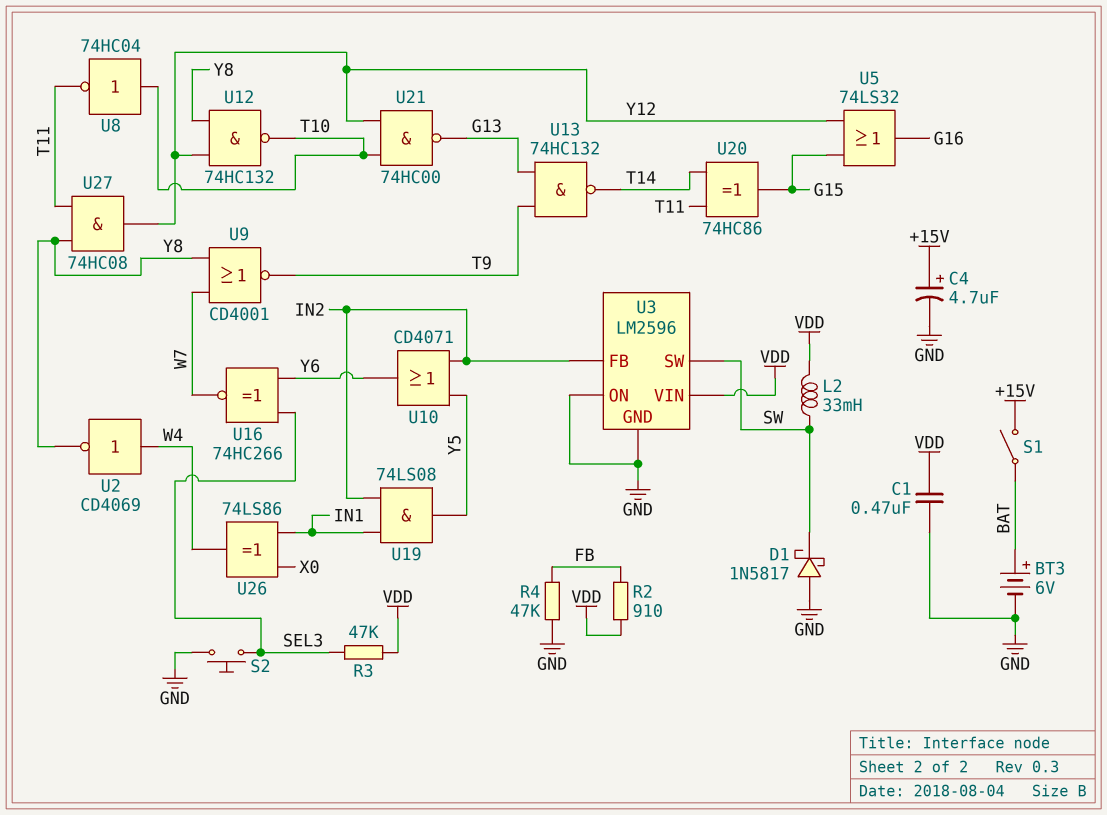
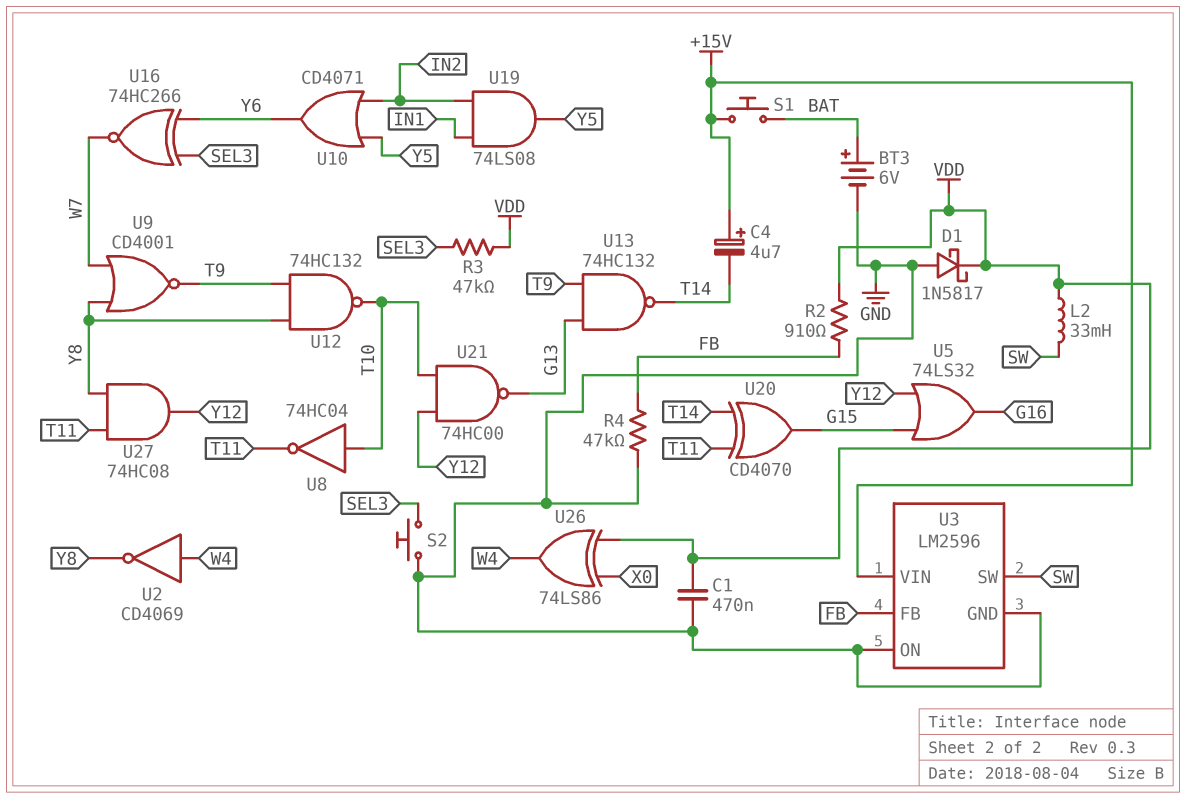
C4: 4.7uF (plus +15V, minus GND) -> 4.7uF (plus +15V, minus T14)
D1: schottky 1N5817 (A GND, K SW) -> schottky 1N5817 (A GND, K VDD)
S1: switch (+15V, BAT) -> button (+15V, BAT)
U3 pin FB: IN2 -> FB
U3 pin VIN: VDD -> +15V
U12: NAND 74HC132 (in Y8, in Y12, out T10) -> NAND 74HC132 (in T9, in Y8, out T10)
U20: XOR 74HC86 (in T11, in T14, out G15) -> XOR CD4070 (in T11, in T14, out G15)
U26: XOR 74LS86 (in IN1, in X0, out W4) -> XOR 74LS86 (in VDD, in X0, out W4)

